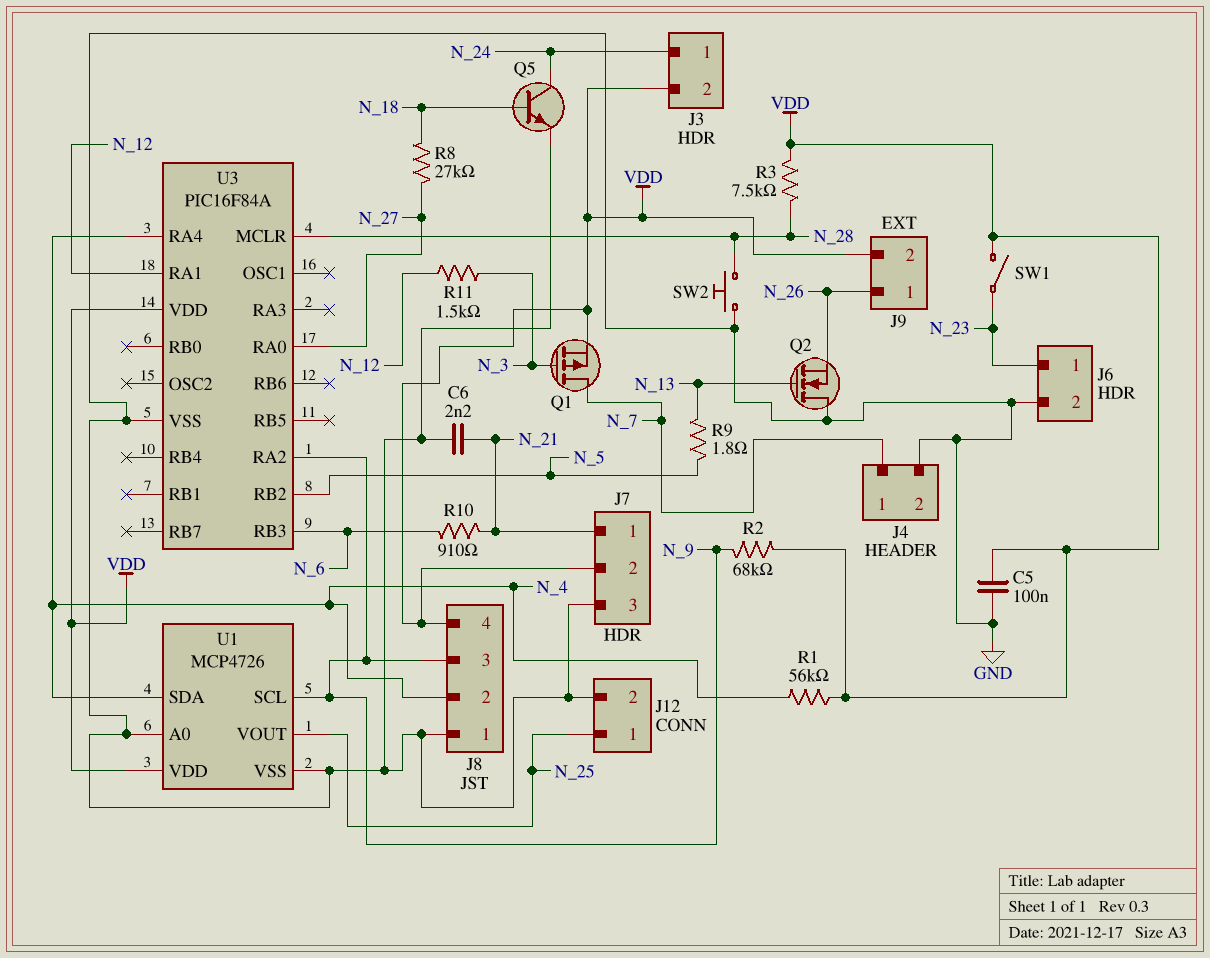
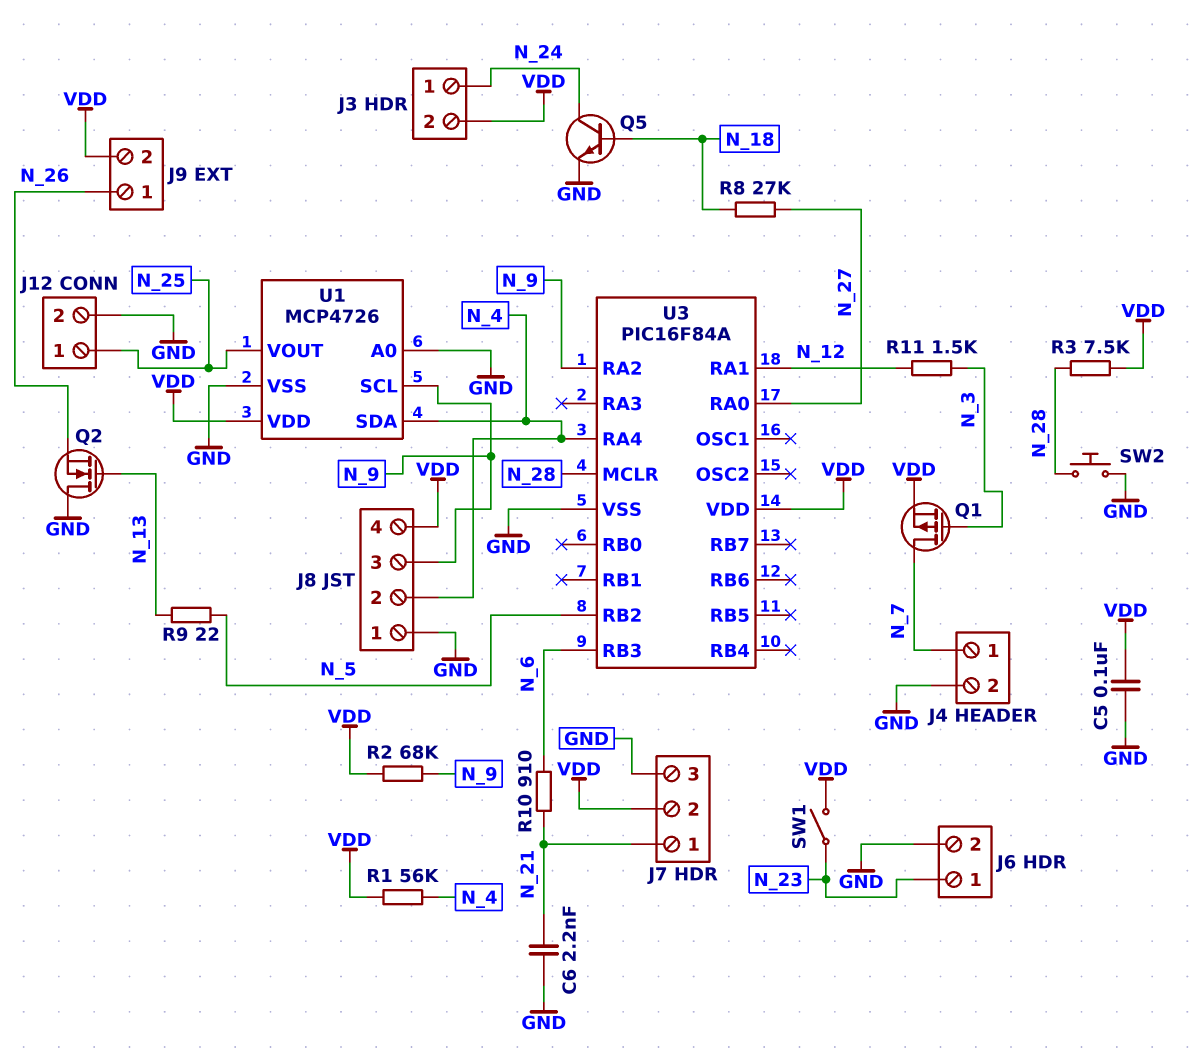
R9: 1.8 (N_5, N_13) -> 22 (N_5, N_13)

